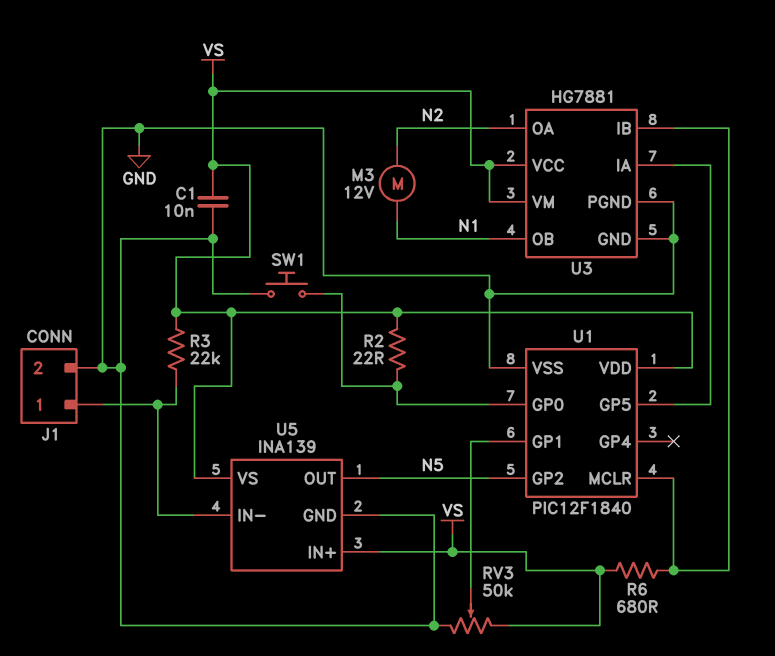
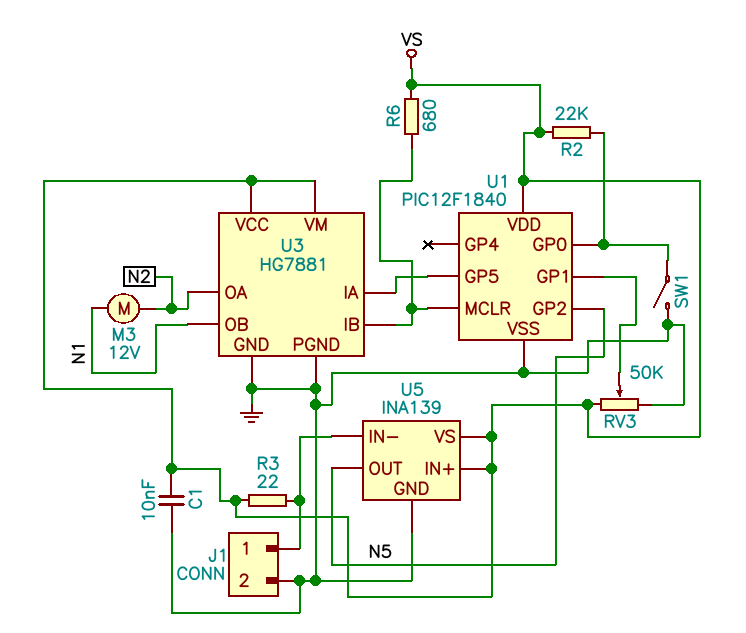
R2: 22 (U1/GP0, VS) -> 22k (U1/GP0, VS)
R3: 22k (J1/1, VS) -> 22 (J1/1, VS)
SW1: button (GND, U1/GP0) -> switch (GND, U1/GP0)

